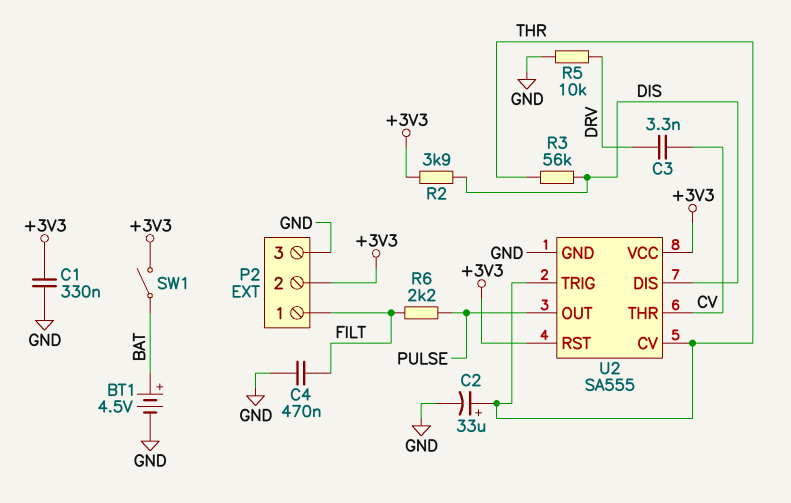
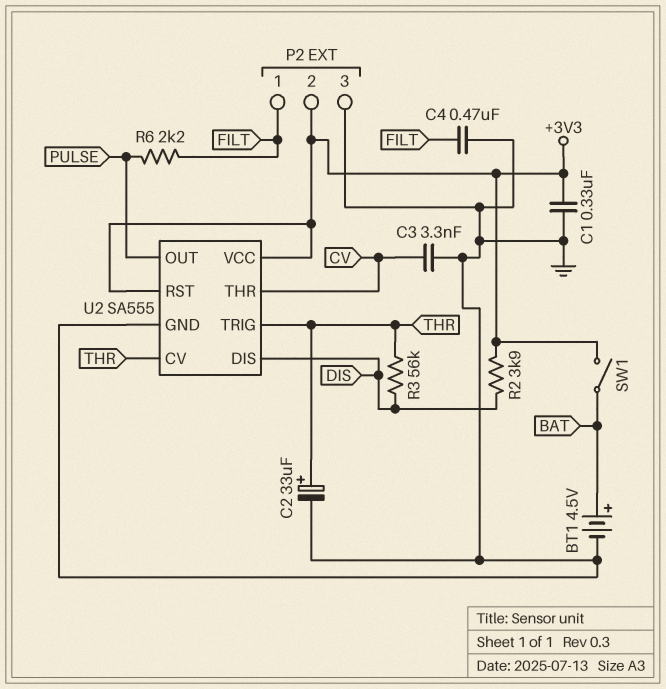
C3: 3.3nF (CV, DRV) -> 3.3nF (CV, GND)
R5: 10k (DRV, GND) -> none

